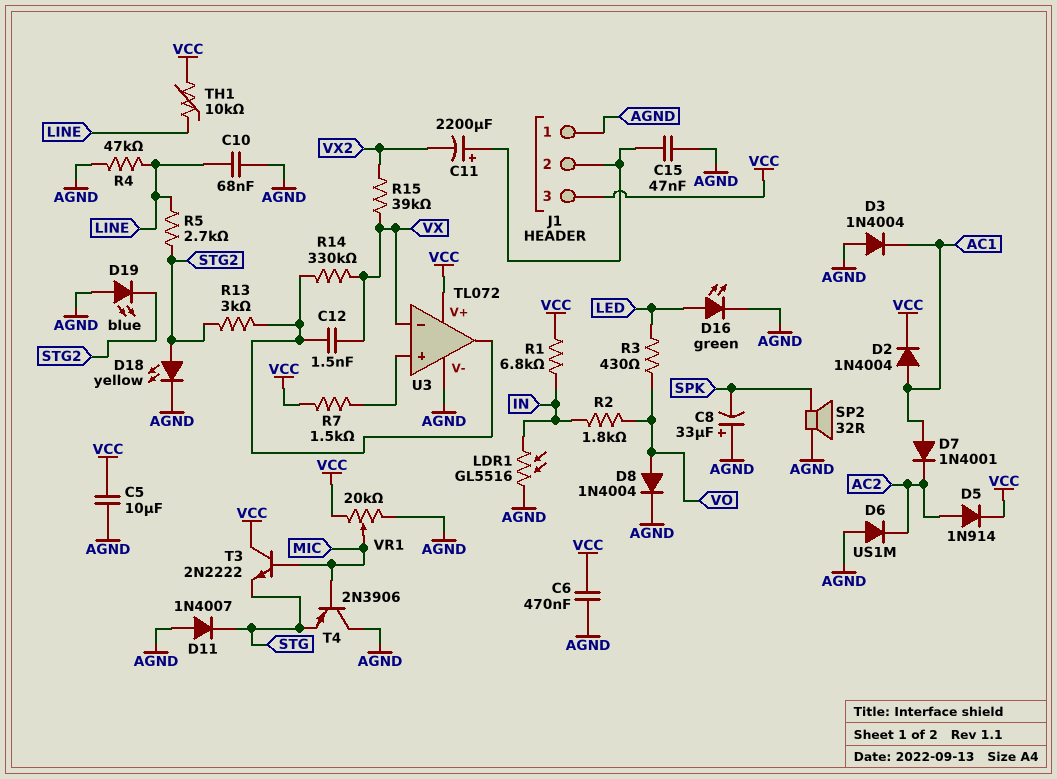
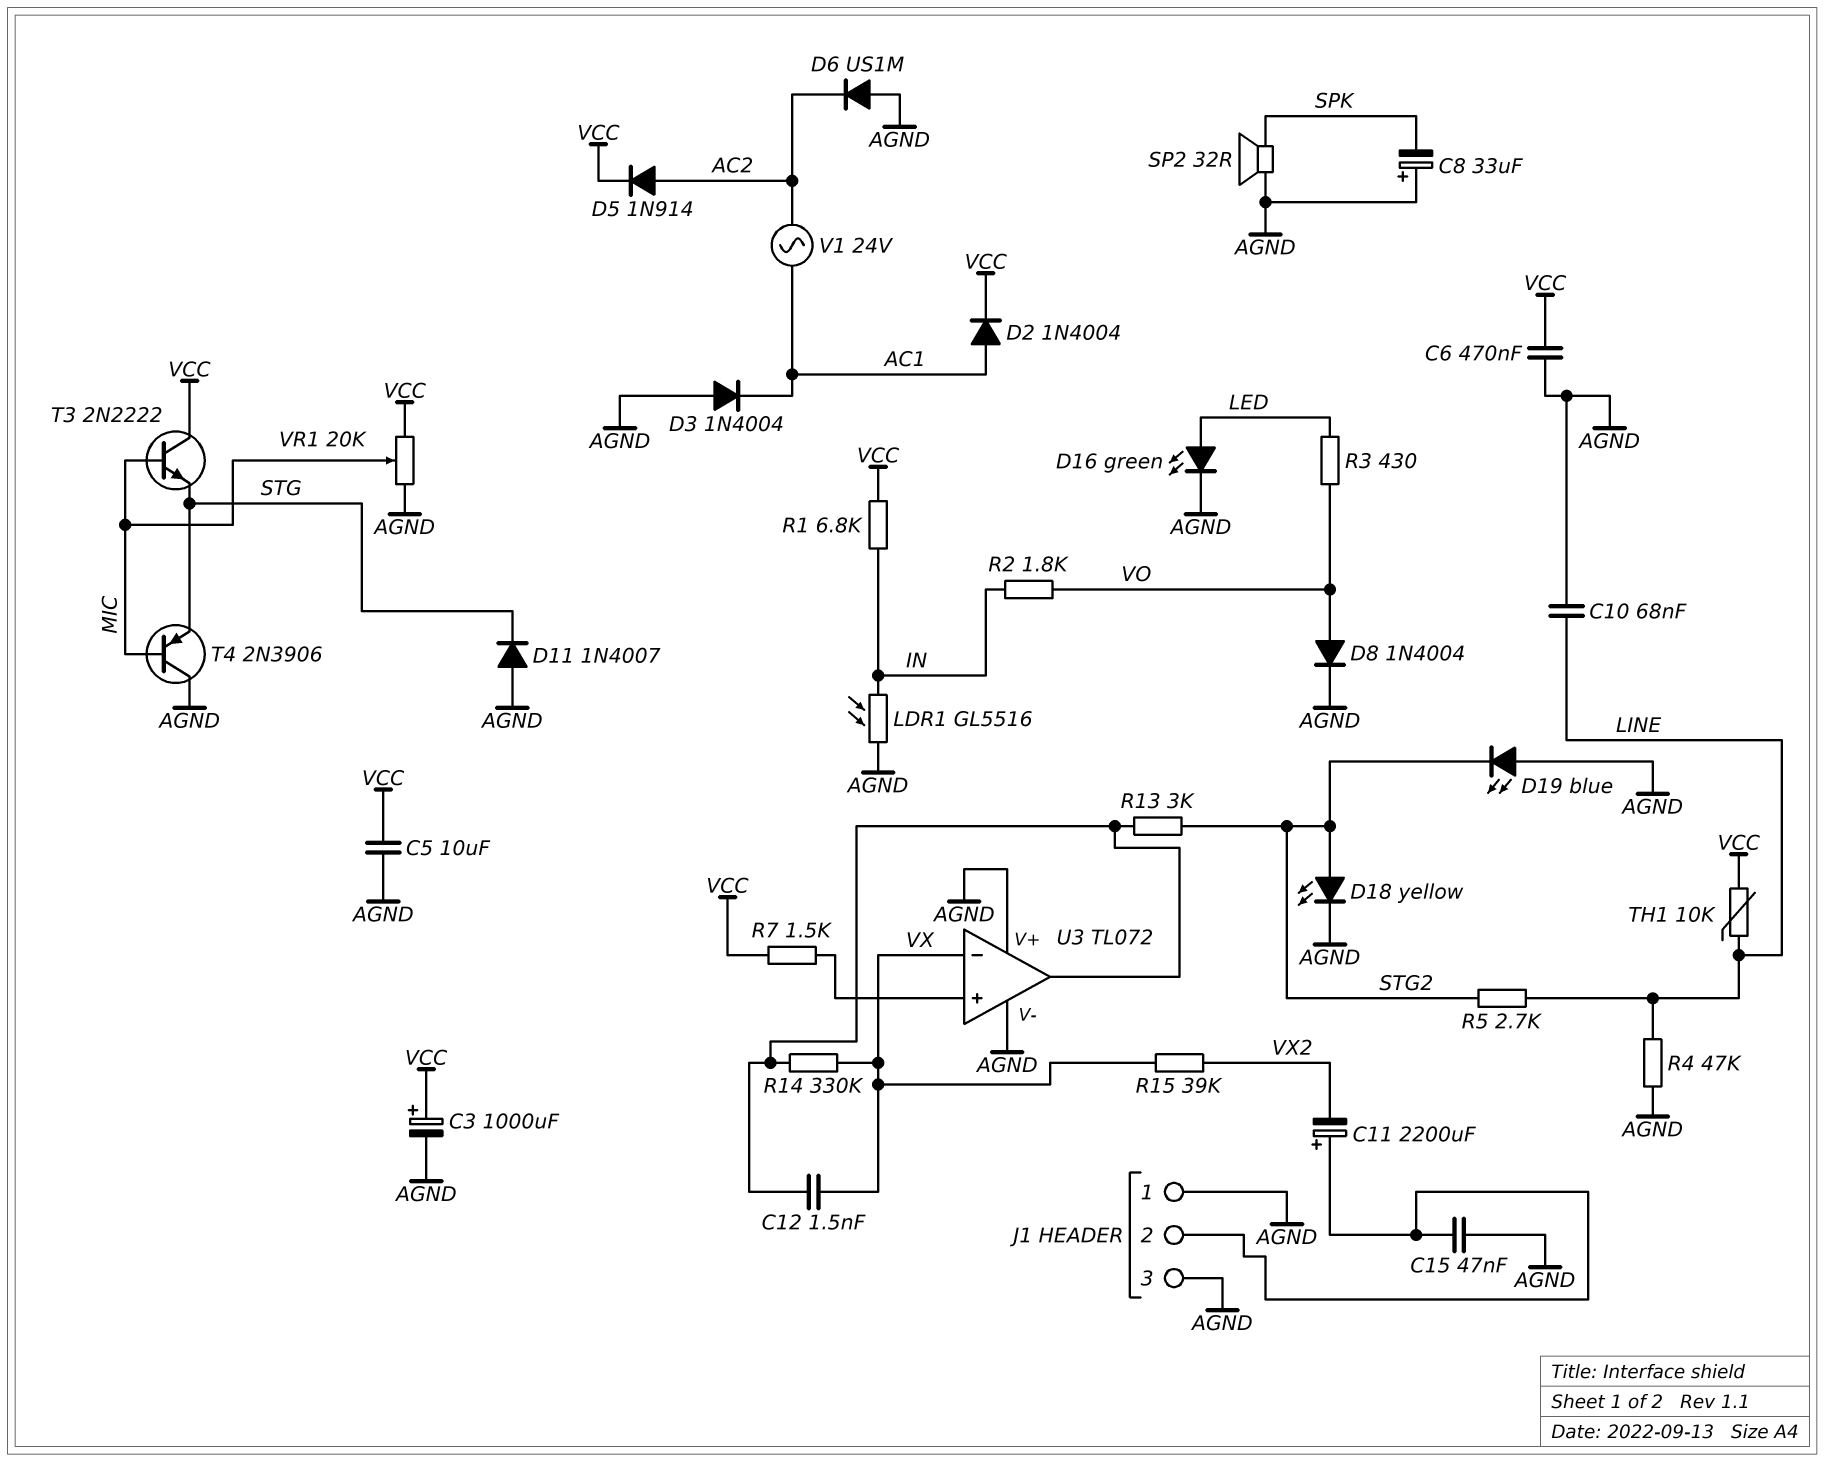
C3: none -> 1000uF (plus VCC, minus AGND)
D7: diode 1N4001 (A AC1, K AC2) -> none
J1 pin 3: VCC -> AGND
U3 pin V+: VCC -> AGND
V1: none -> AC 24V (AC1, AC2)

